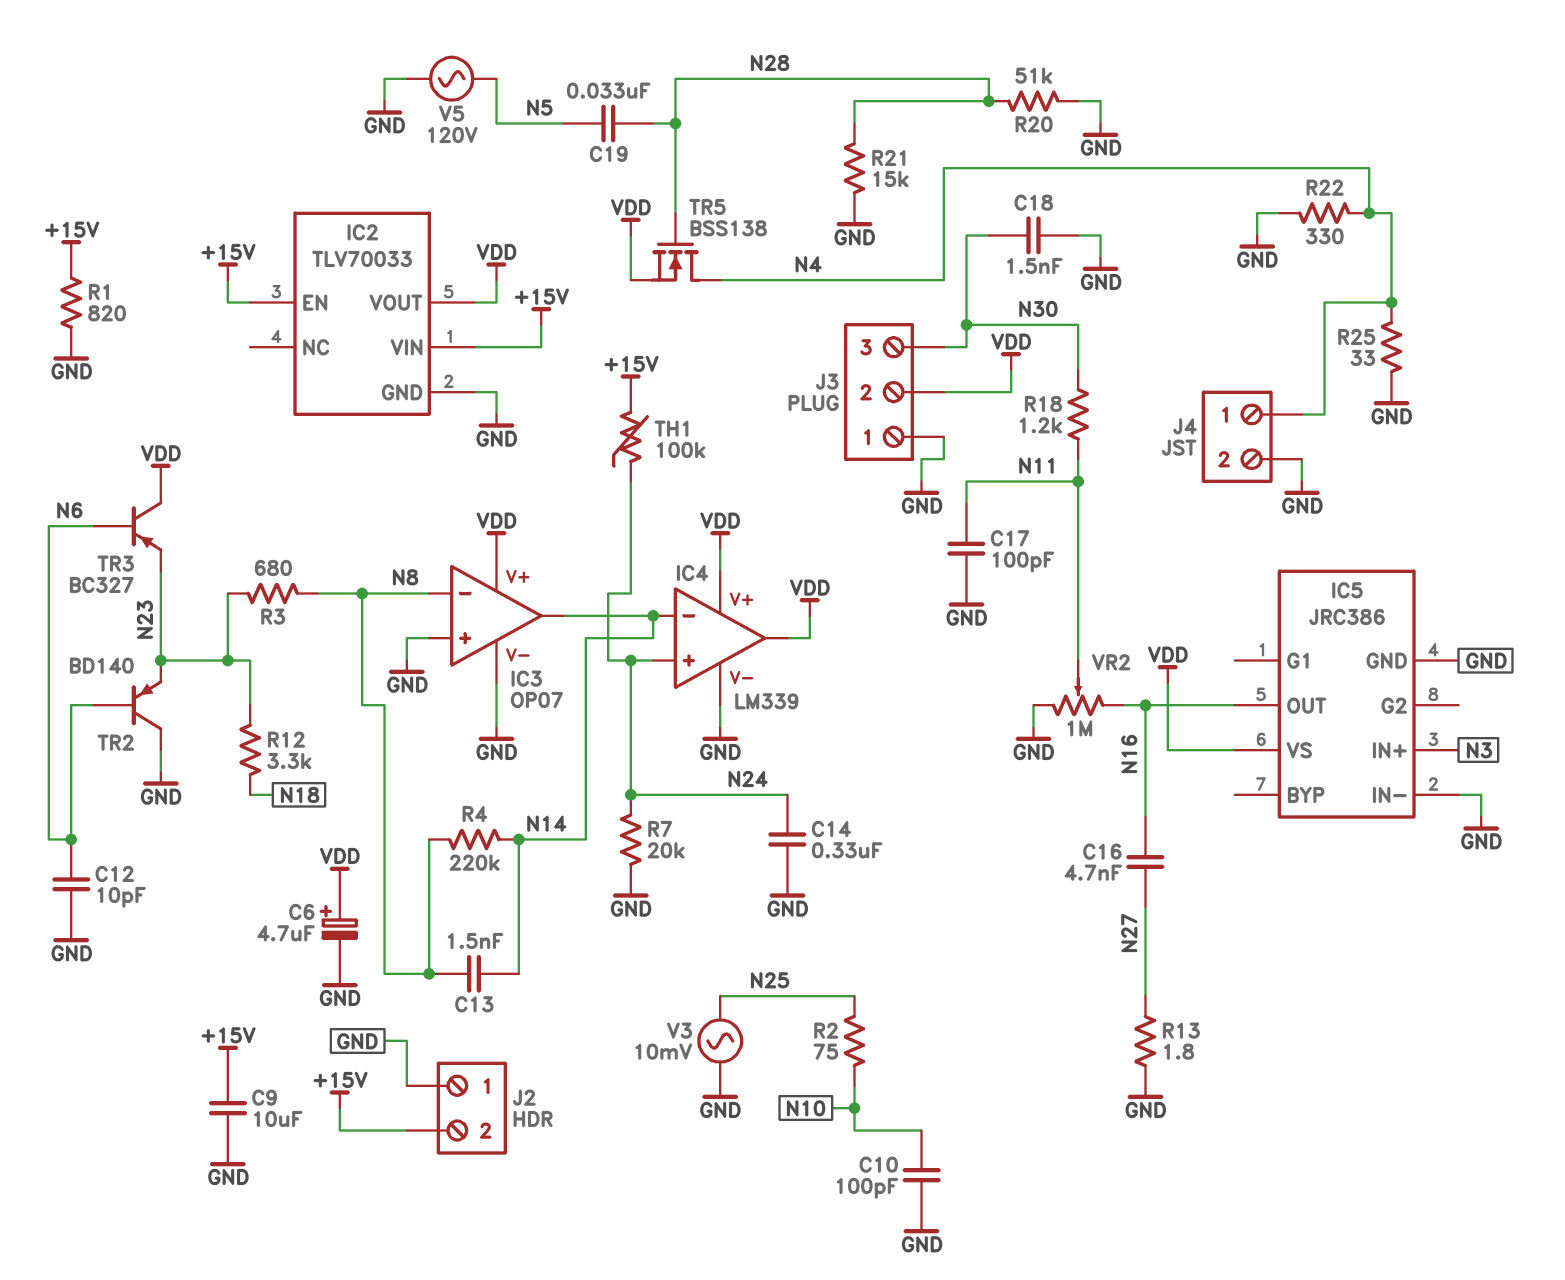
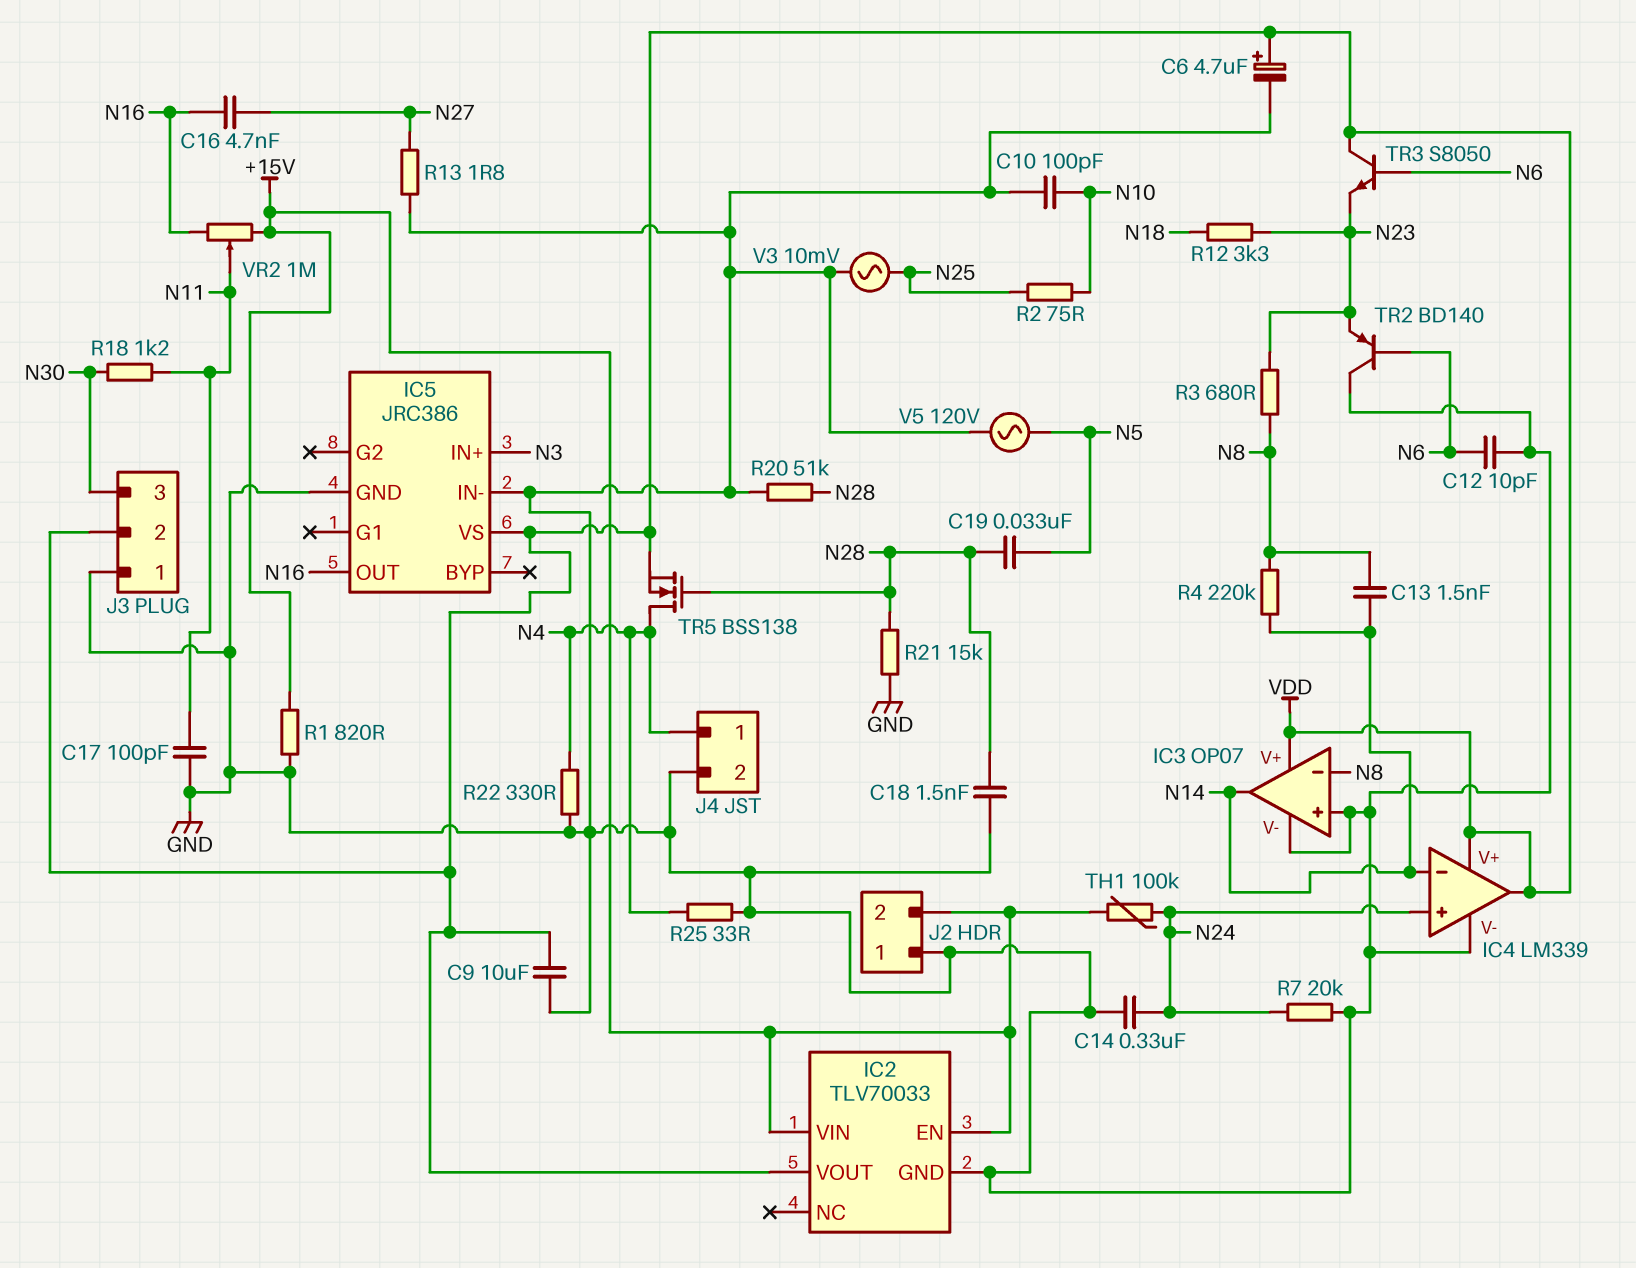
C9: 10uF (+15V, GND) -> 10uF (GND, VDD)
C18: 1.5nF (GND, N30) -> 1.5nF (GND, N28)
TR3: PNP BC327 (B N6, C VDD, E N23) -> NPN S8050 (B N6, C VDD, E N23)
VR2: 1M (GND, N16, wiper N11) -> 1M (+15V, N16, wiper N11)

